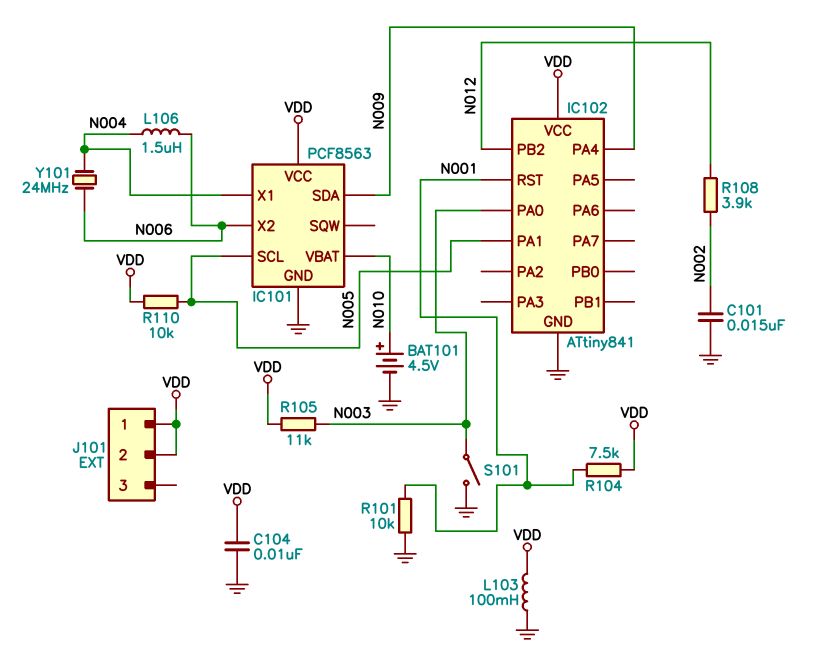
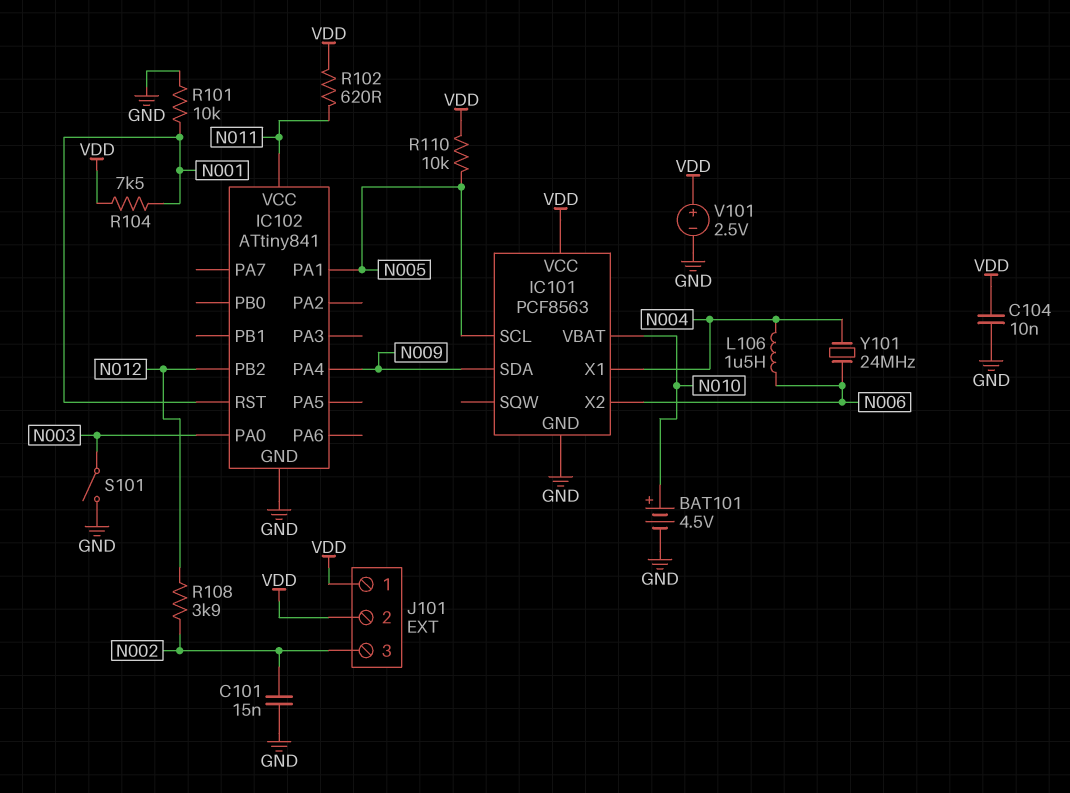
IC102 pin VCC: VDD -> N011
J101 pin 3: none -> N002
L103: 100mH (GND, VDD) -> none
R102: none -> 620 (N011, VDD)
R105: 11k (N003, VDD) -> none
V101: none -> 2.5V (plus VDD, minus GND)

